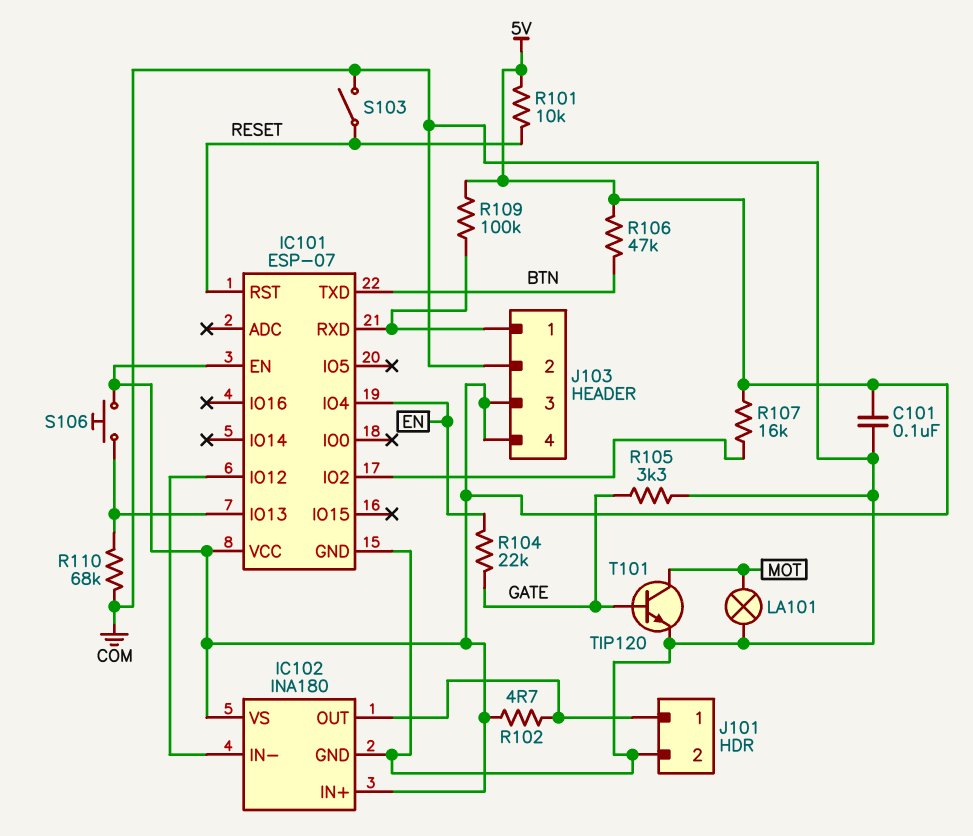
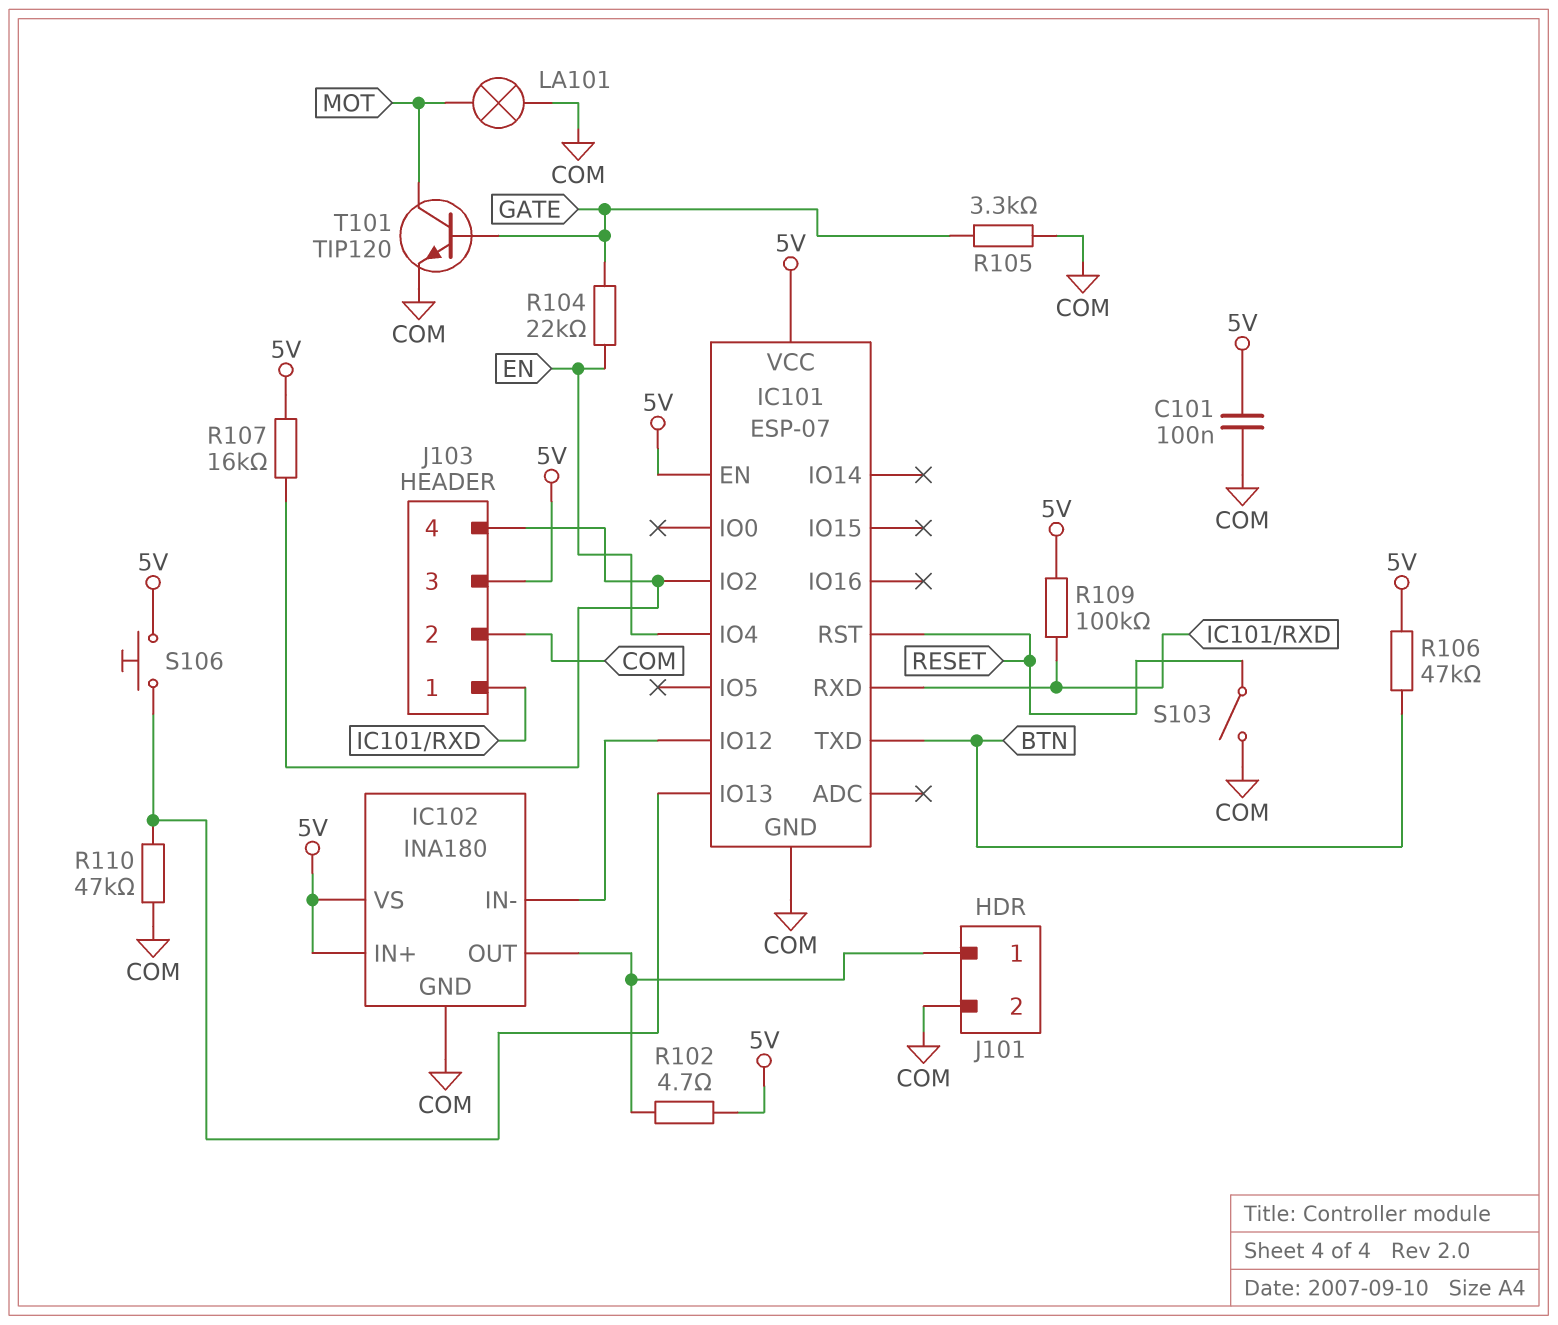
J103 pin 4: 5V -> IC101/IO2
R101: 10k (5V, RESET) -> none
R110: 68k (COM, IC101/IO13) -> 47k (COM, IC101/IO13)

